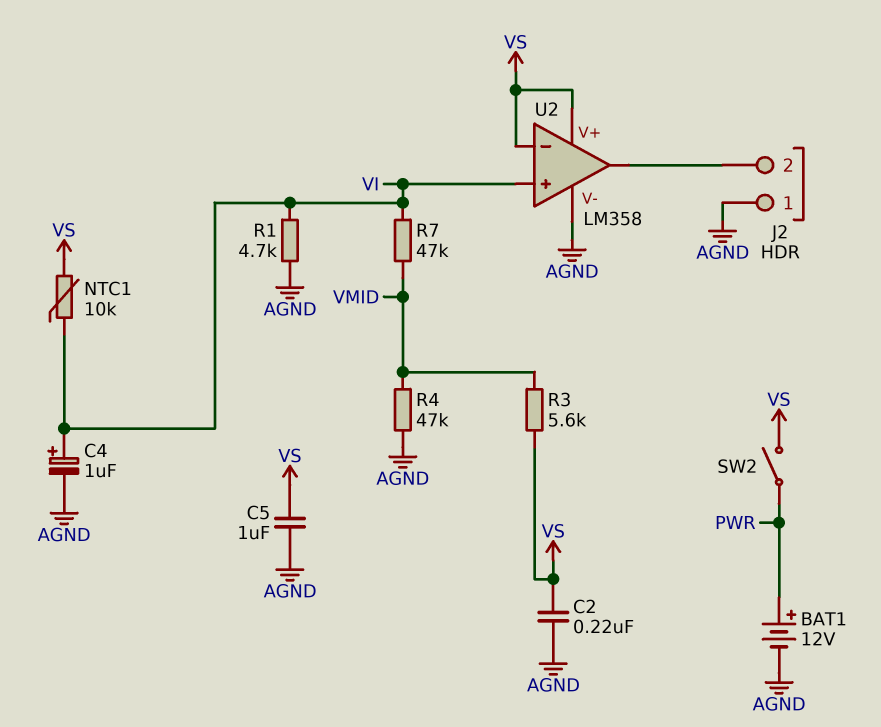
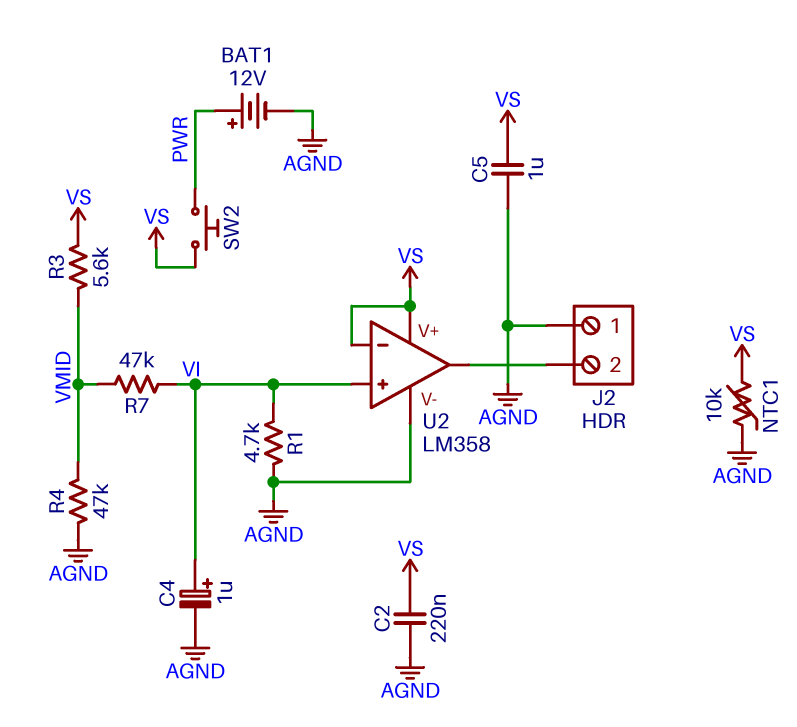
NTC1: 10k (VI, VS) -> 10k (AGND, VS)
SW2: switch (PWR, VS) -> button (PWR, VS)

